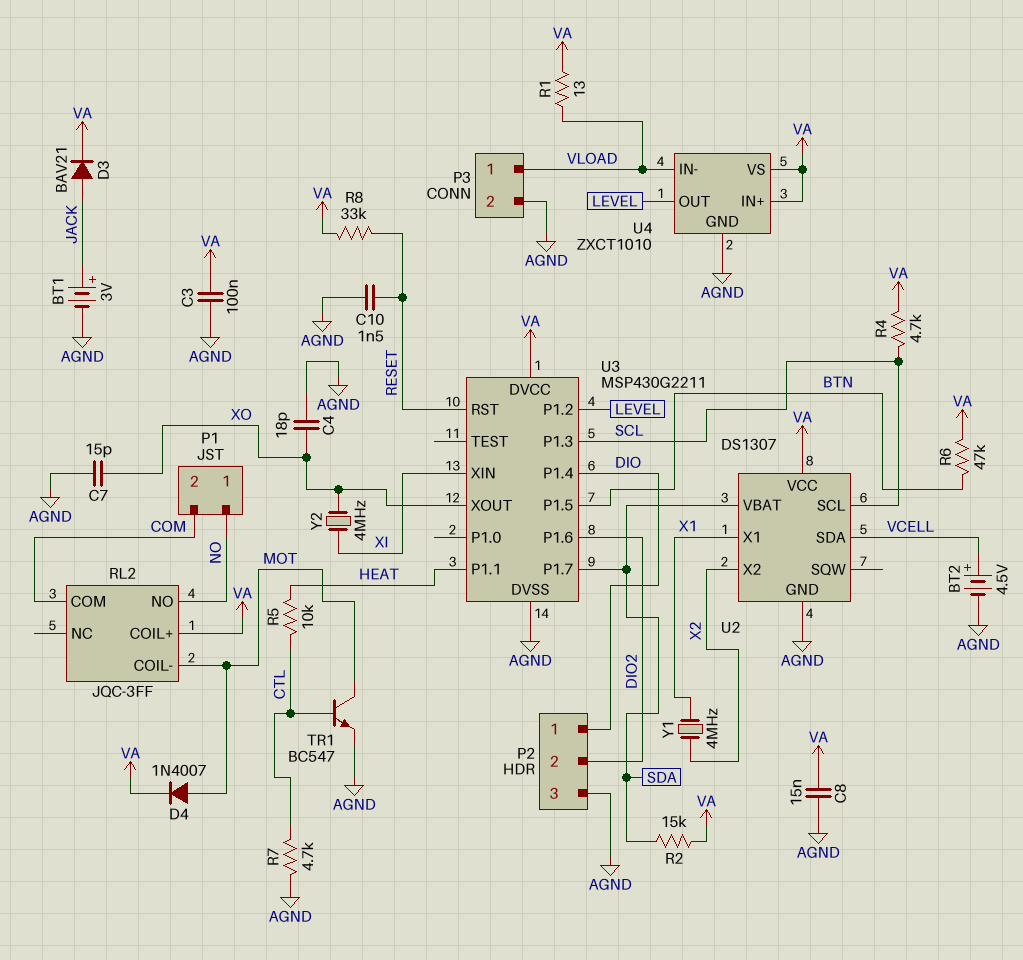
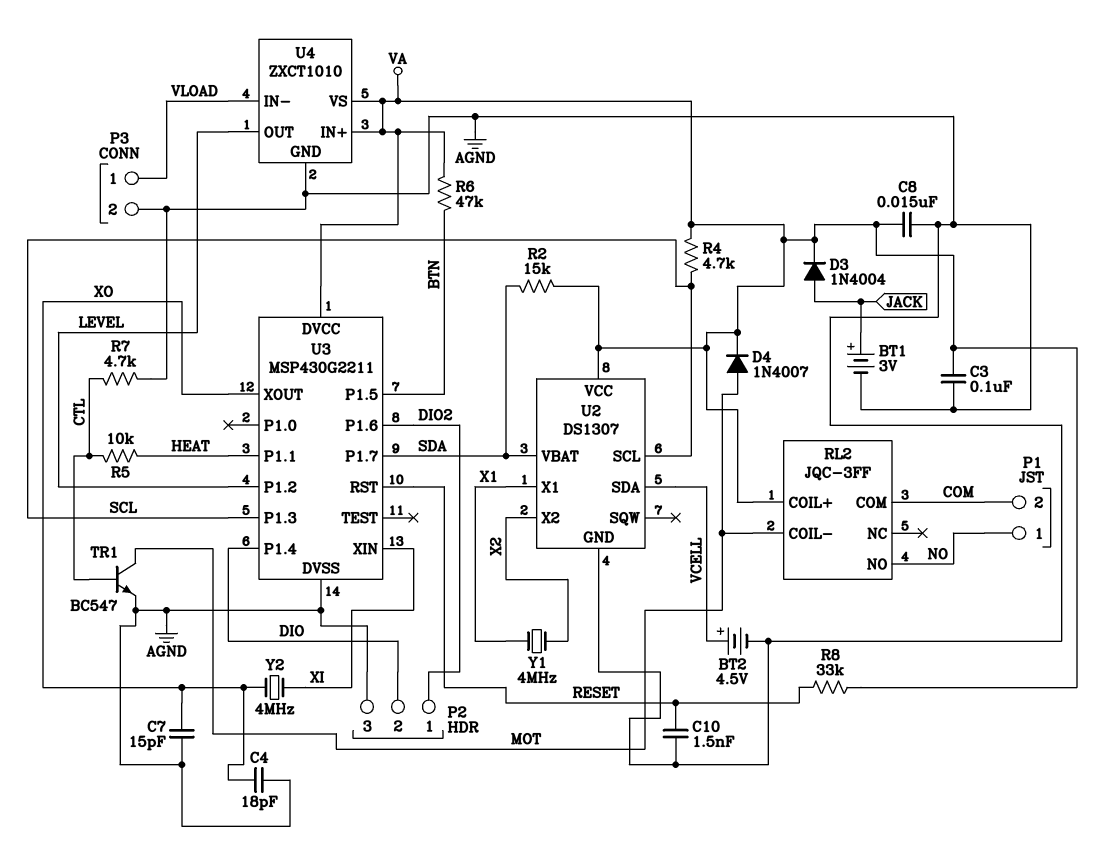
D3: diode BAV21 (A JACK, K VA) -> diode 1N4004 (A JACK, K VA)
P2 pin 1: DIO -> DIO2
P2 pin 2: DIO2 -> DIO
R1: 13 (VA, VLOAD) -> none

